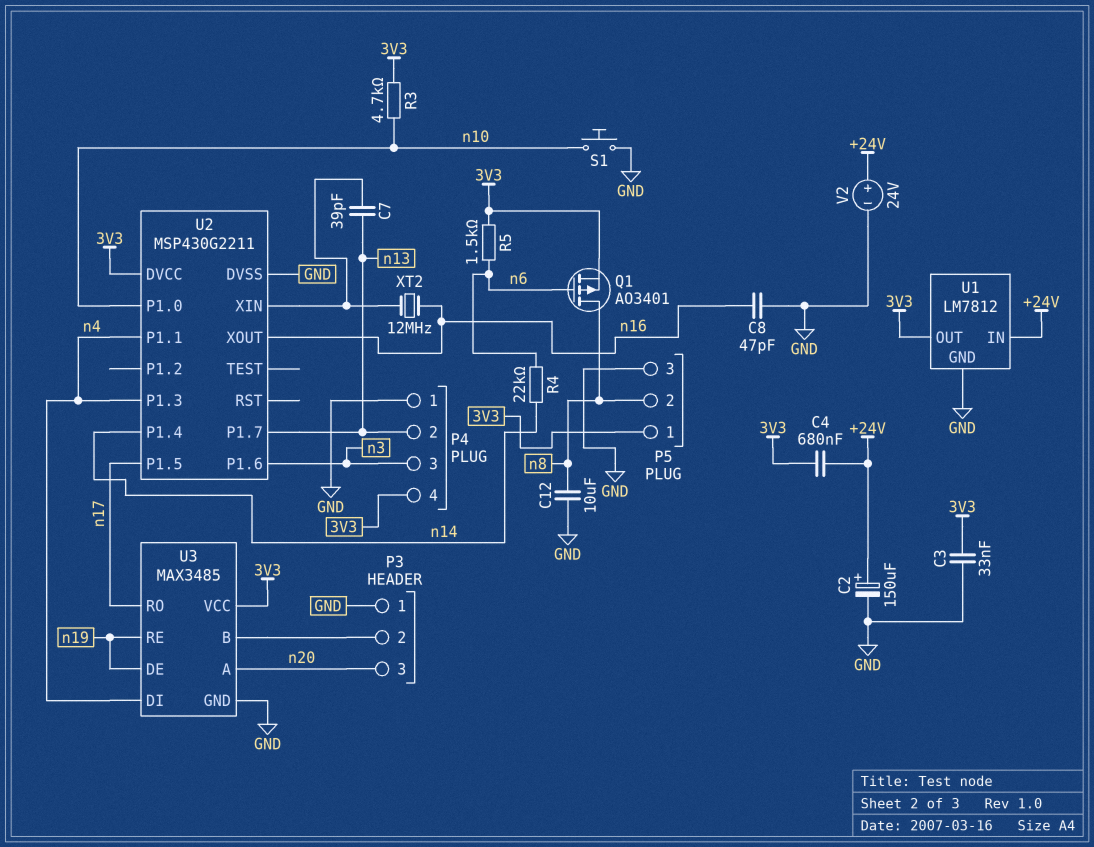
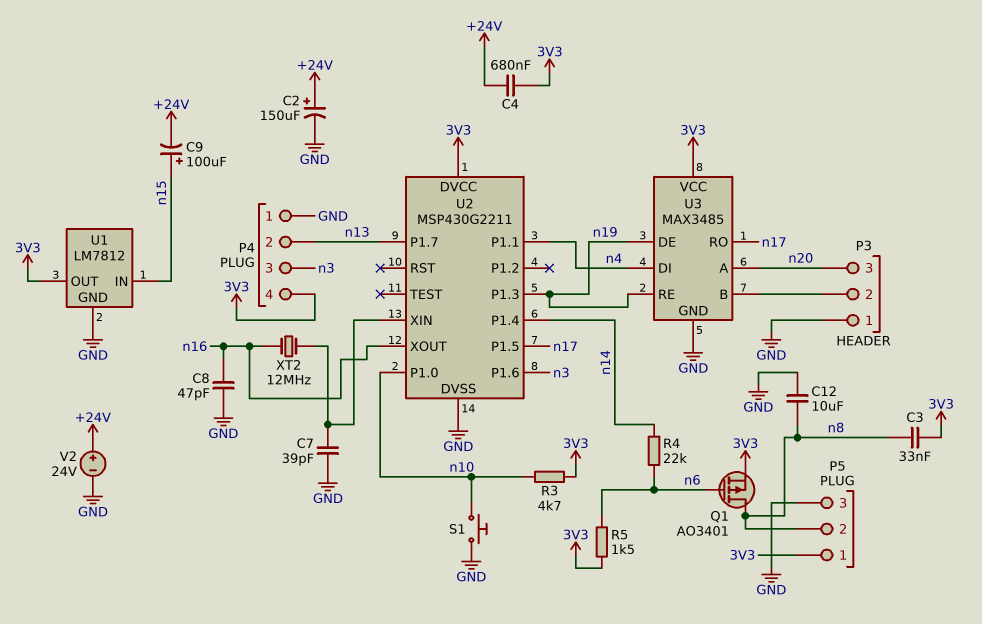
C3: 33nF (3V3, GND) -> 33nF (3V3, n8)
C7: 39pF (U2/XIN, n13) -> 39pF (GND, U2/XIN)
C9: none -> 100uF (plus n15, minus +24V)
U1 pin IN: +24V -> n15
U2 pin P1.3: n4 -> n19

